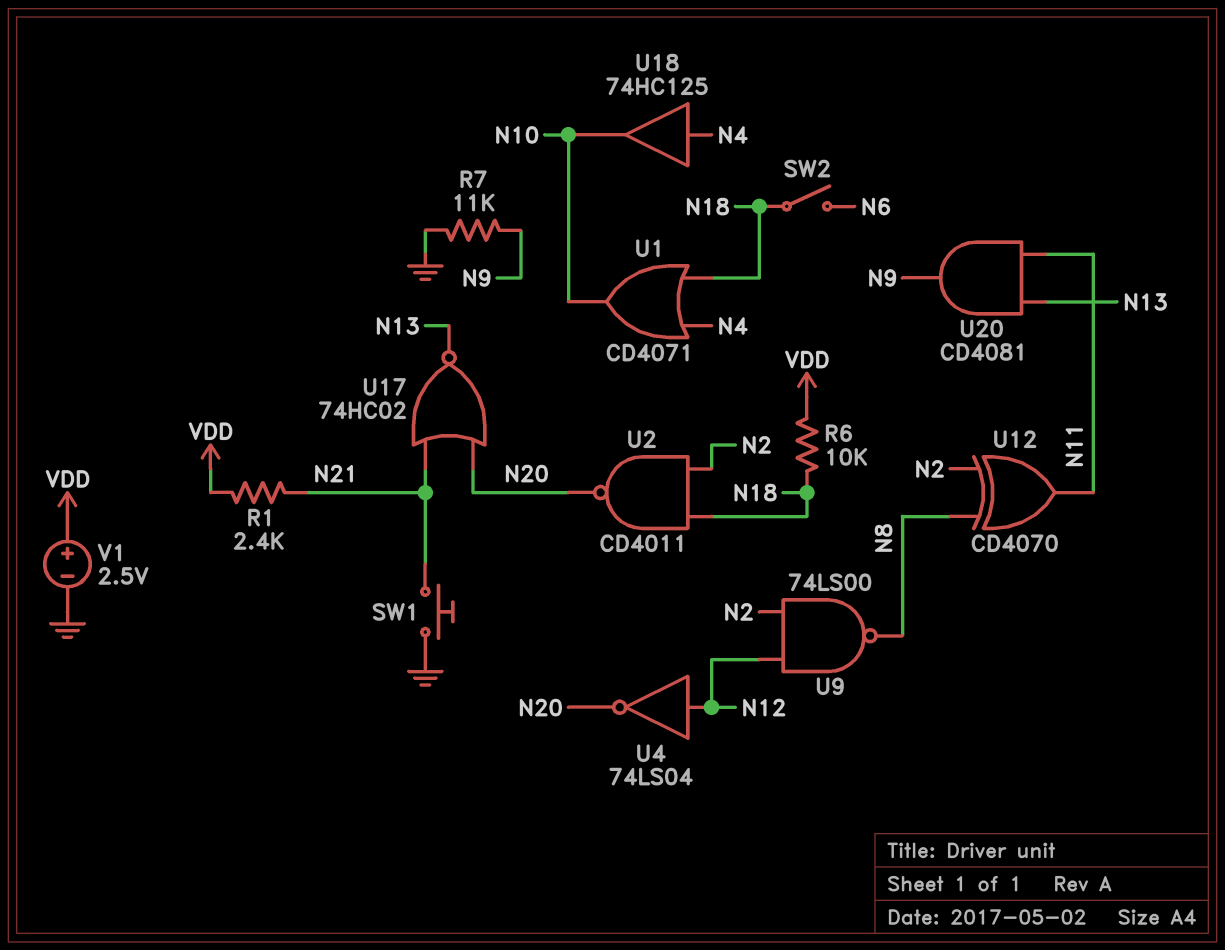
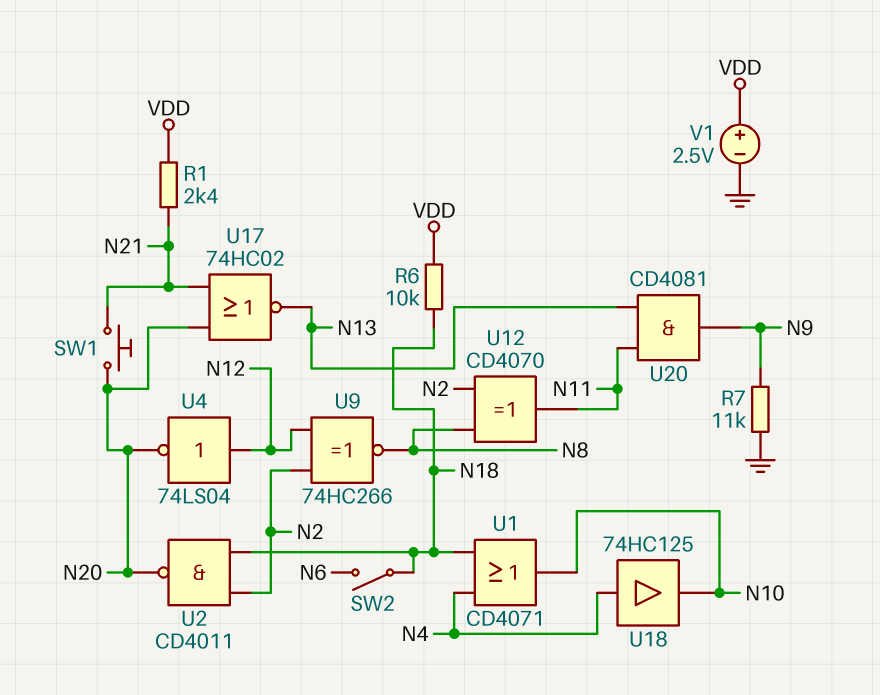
SW1: button (GND, N21) -> button (N20, N21)
U9: NAND 74LS00 (in N2, in N12, out N8) -> XNOR 74HC266 (in N2, in N12, out N8)

